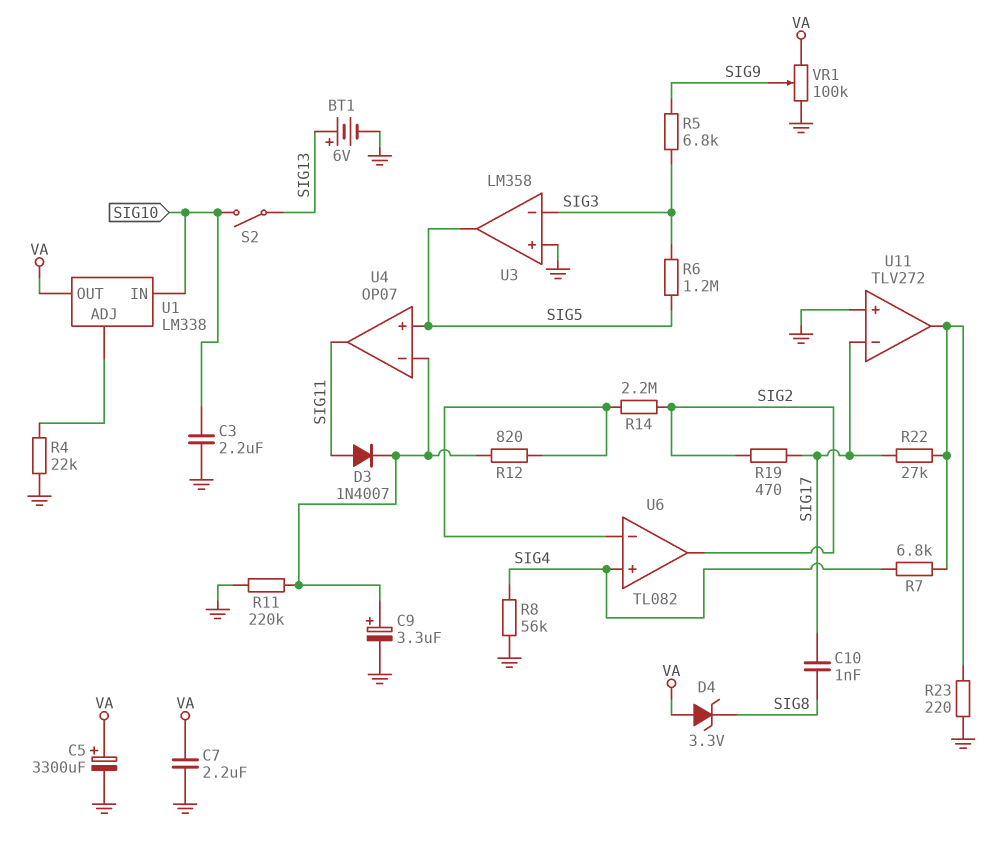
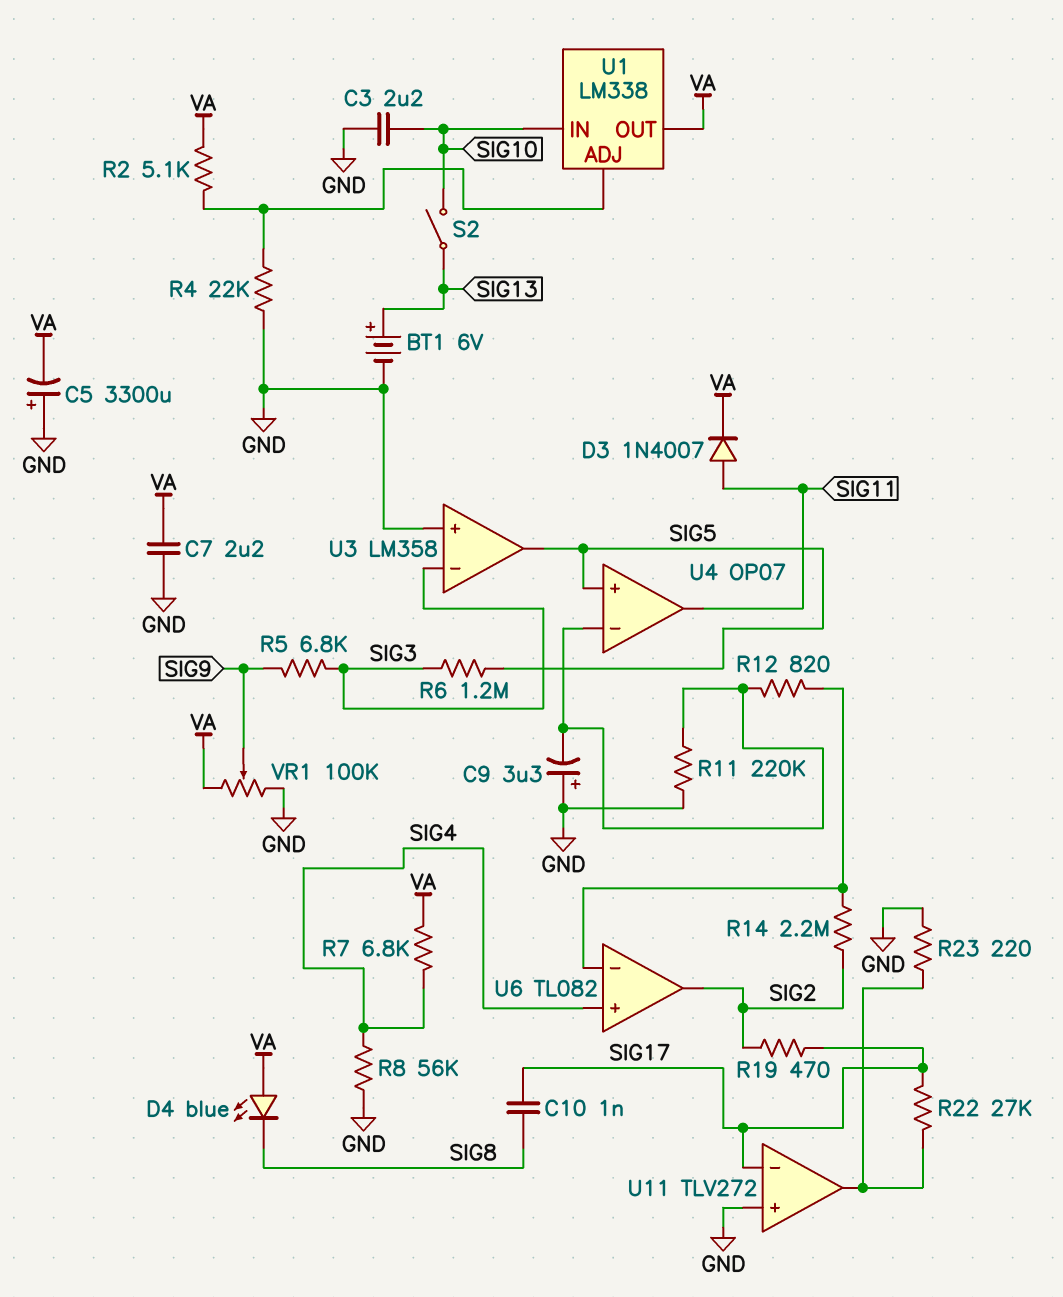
C5: 3300uF (plus VA, minus GND) -> 3300uF (plus GND, minus VA)
C9: 3.3uF (plus U4/in-, minus GND) -> 3.3uF (plus GND, minus U4/in-)
D3: diode 1N4007 (A SIG11, K U4/in-) -> diode 1N4007 (A SIG11, K VA)
D4: zener 3.3V (A VA, K SIG8) -> LED blue (A VA, K SIG8)
R2: none -> 5.1k (U1/ADJ, VA)
R7: 6.8k (SIG4, U11/out) -> 6.8k (SIG4, VA)

